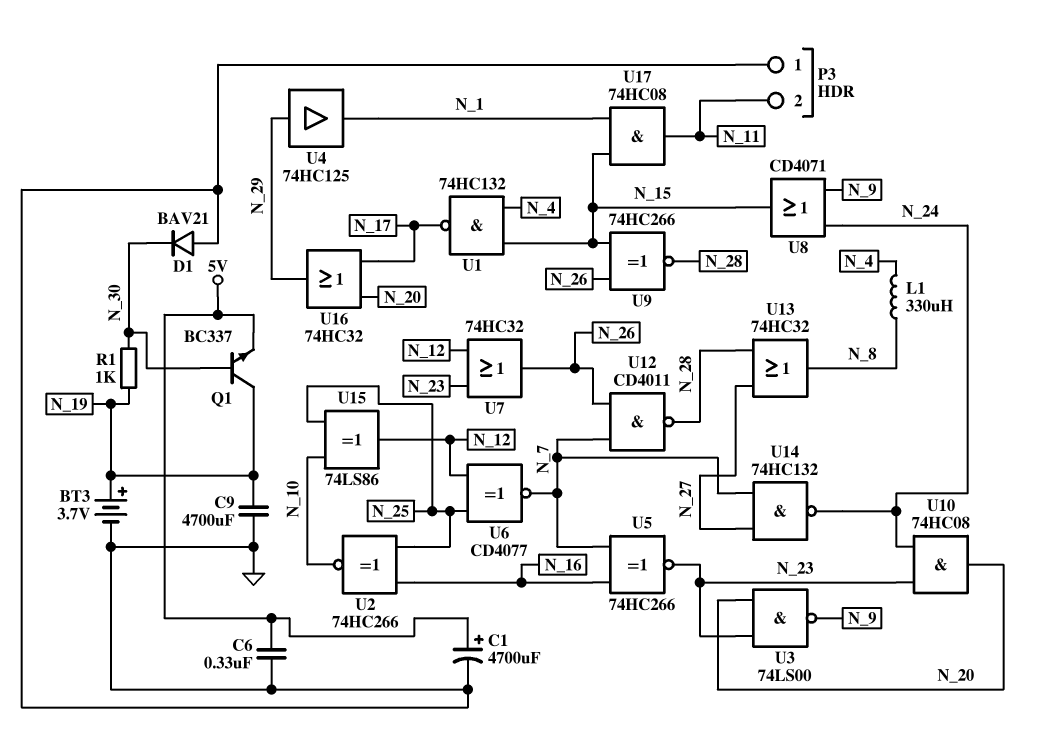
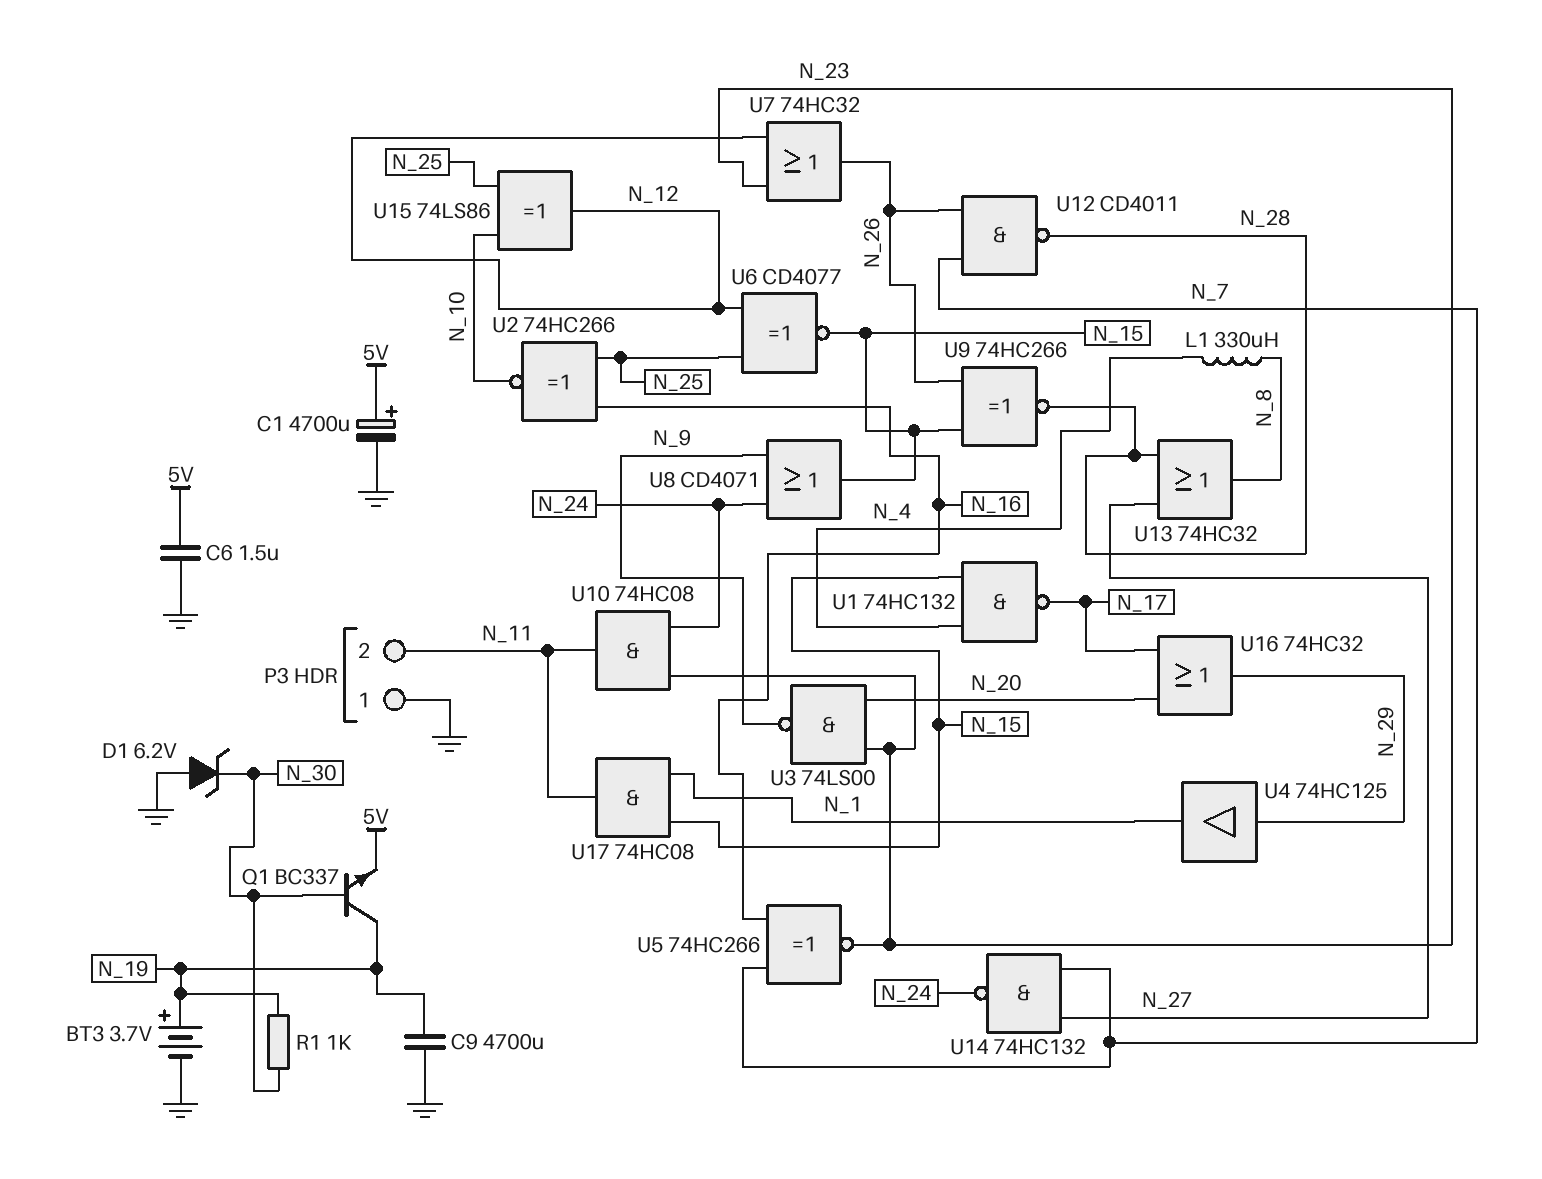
C6: 330nF (5V, GND) -> 1.5uF (5V, GND)
D1: diode BAV21 (A GND, K N_30) -> zener 6.2V (A GND, K N_30)
U6: XNOR CD4077 (in N_12, in N_25, out N_7) -> XNOR CD4077 (in N_12, in N_25, out N_15)
U10: AND 74HC08 (in N_23, in N_24, out N_20) -> AND 74HC08 (in N_23, in N_24, out N_11)

